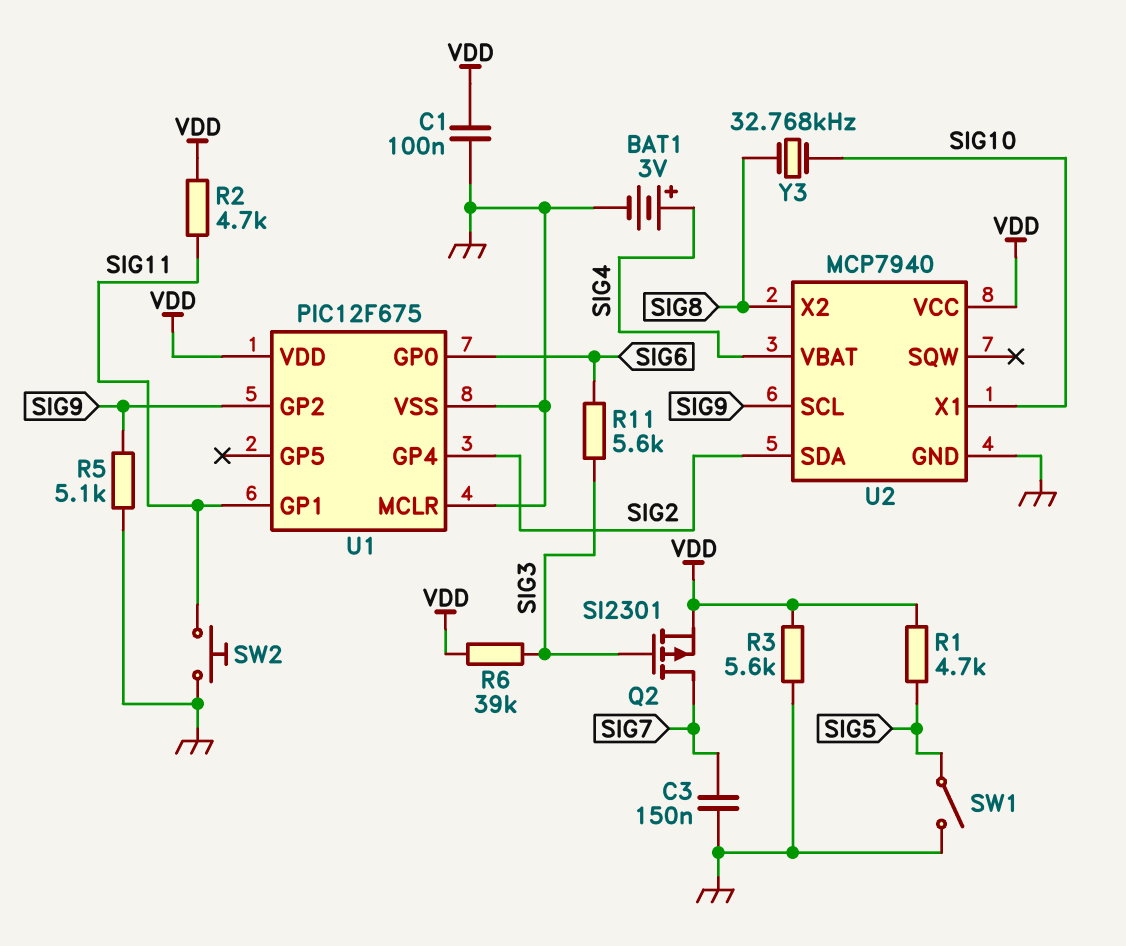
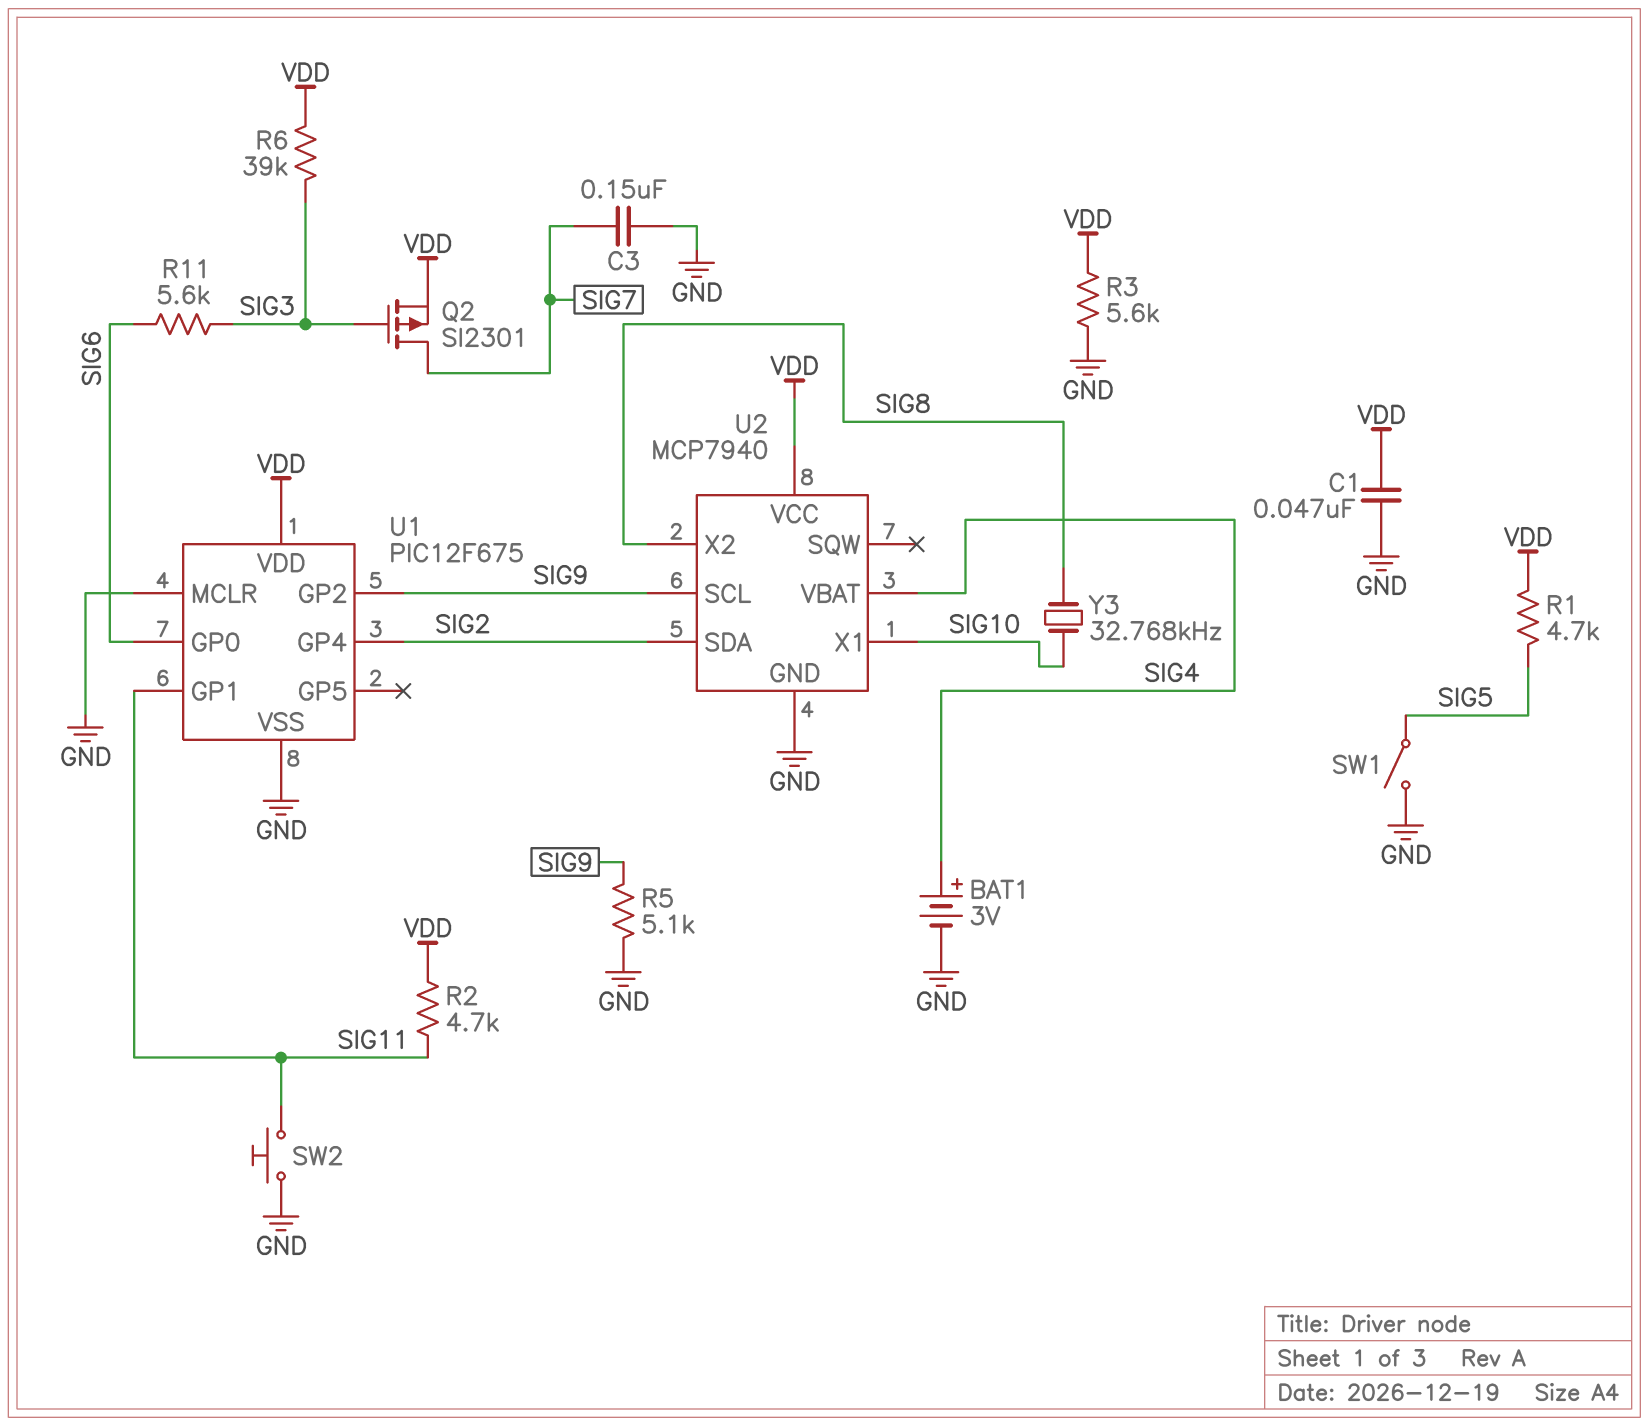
C1: 100nF (GND, VDD) -> 47nF (GND, VDD)

